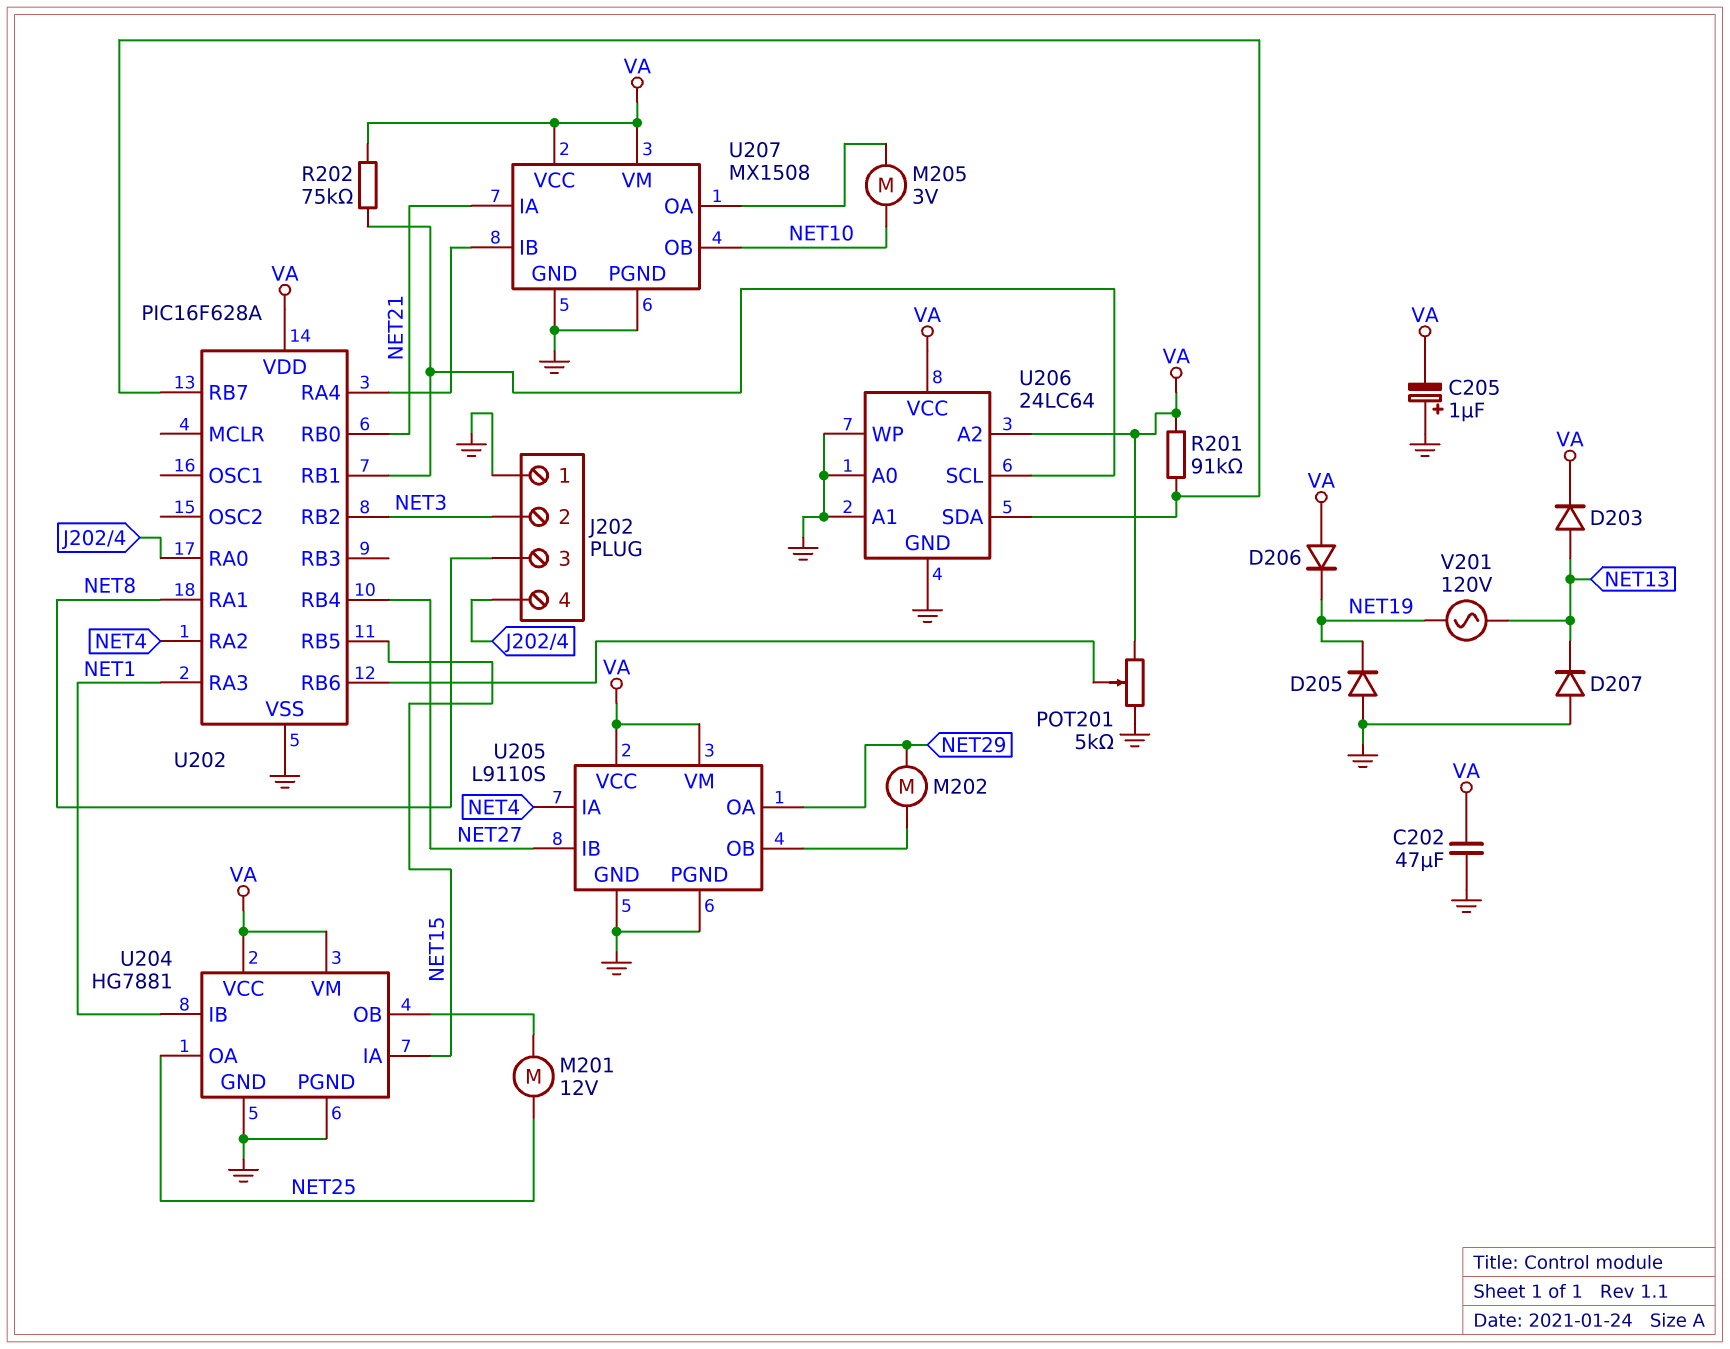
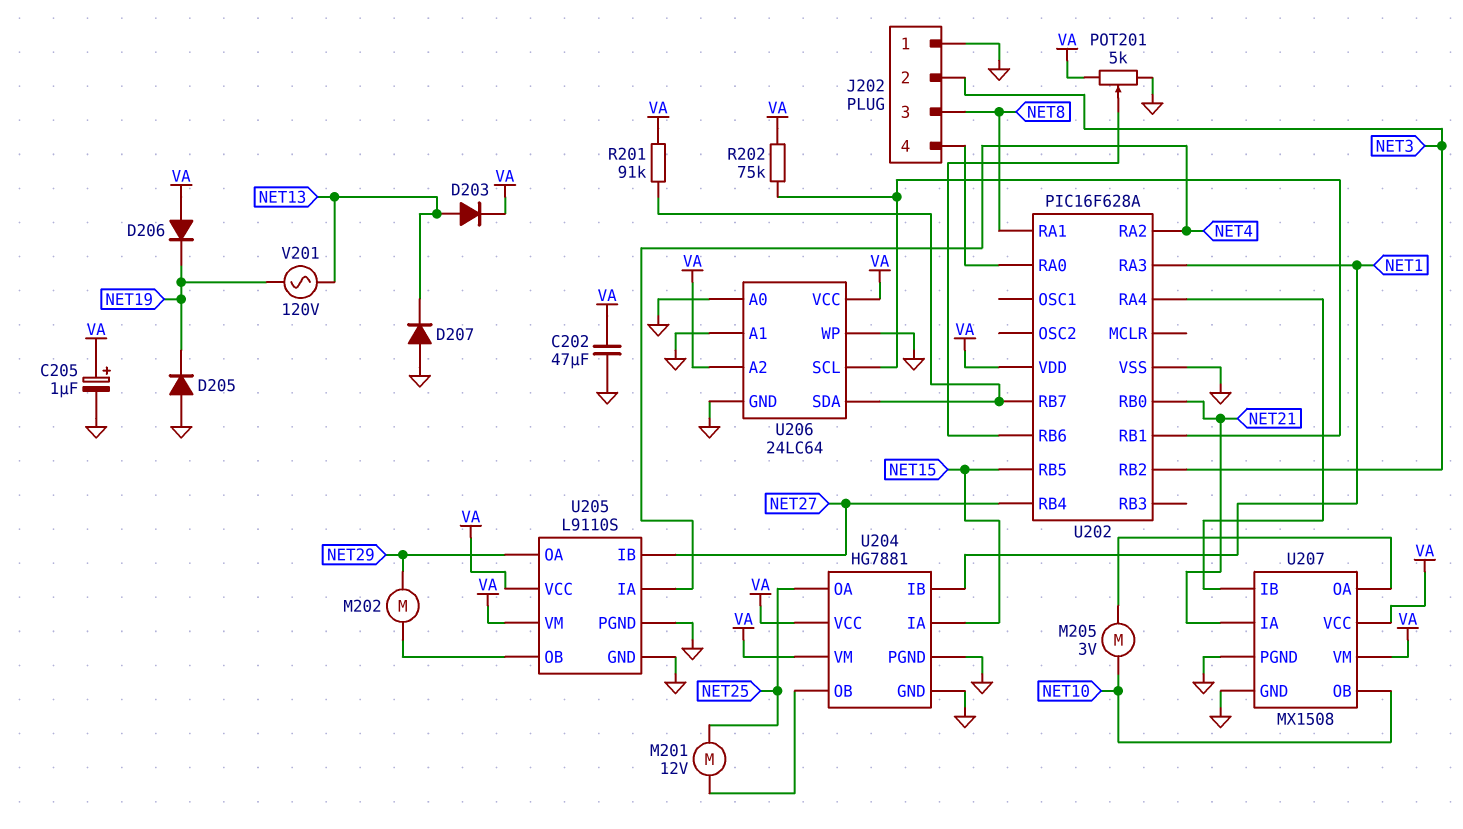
C205: 1uF (plus GND, minus VA) -> 1uF (plus VA, minus GND)

